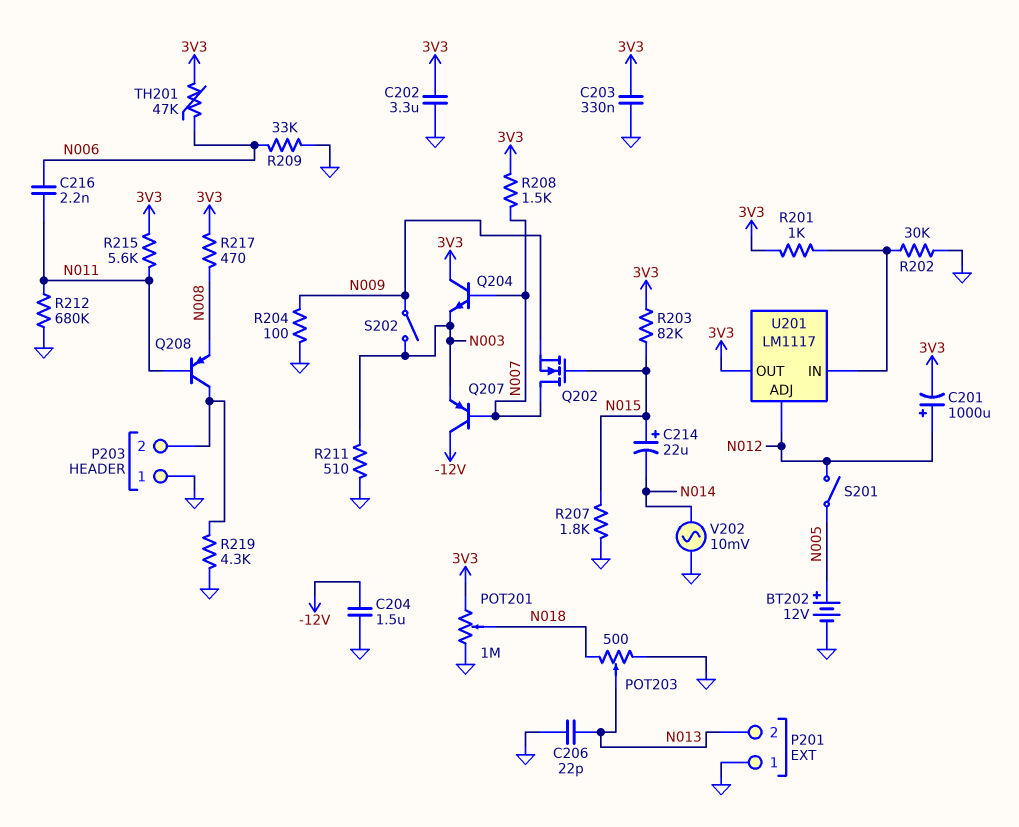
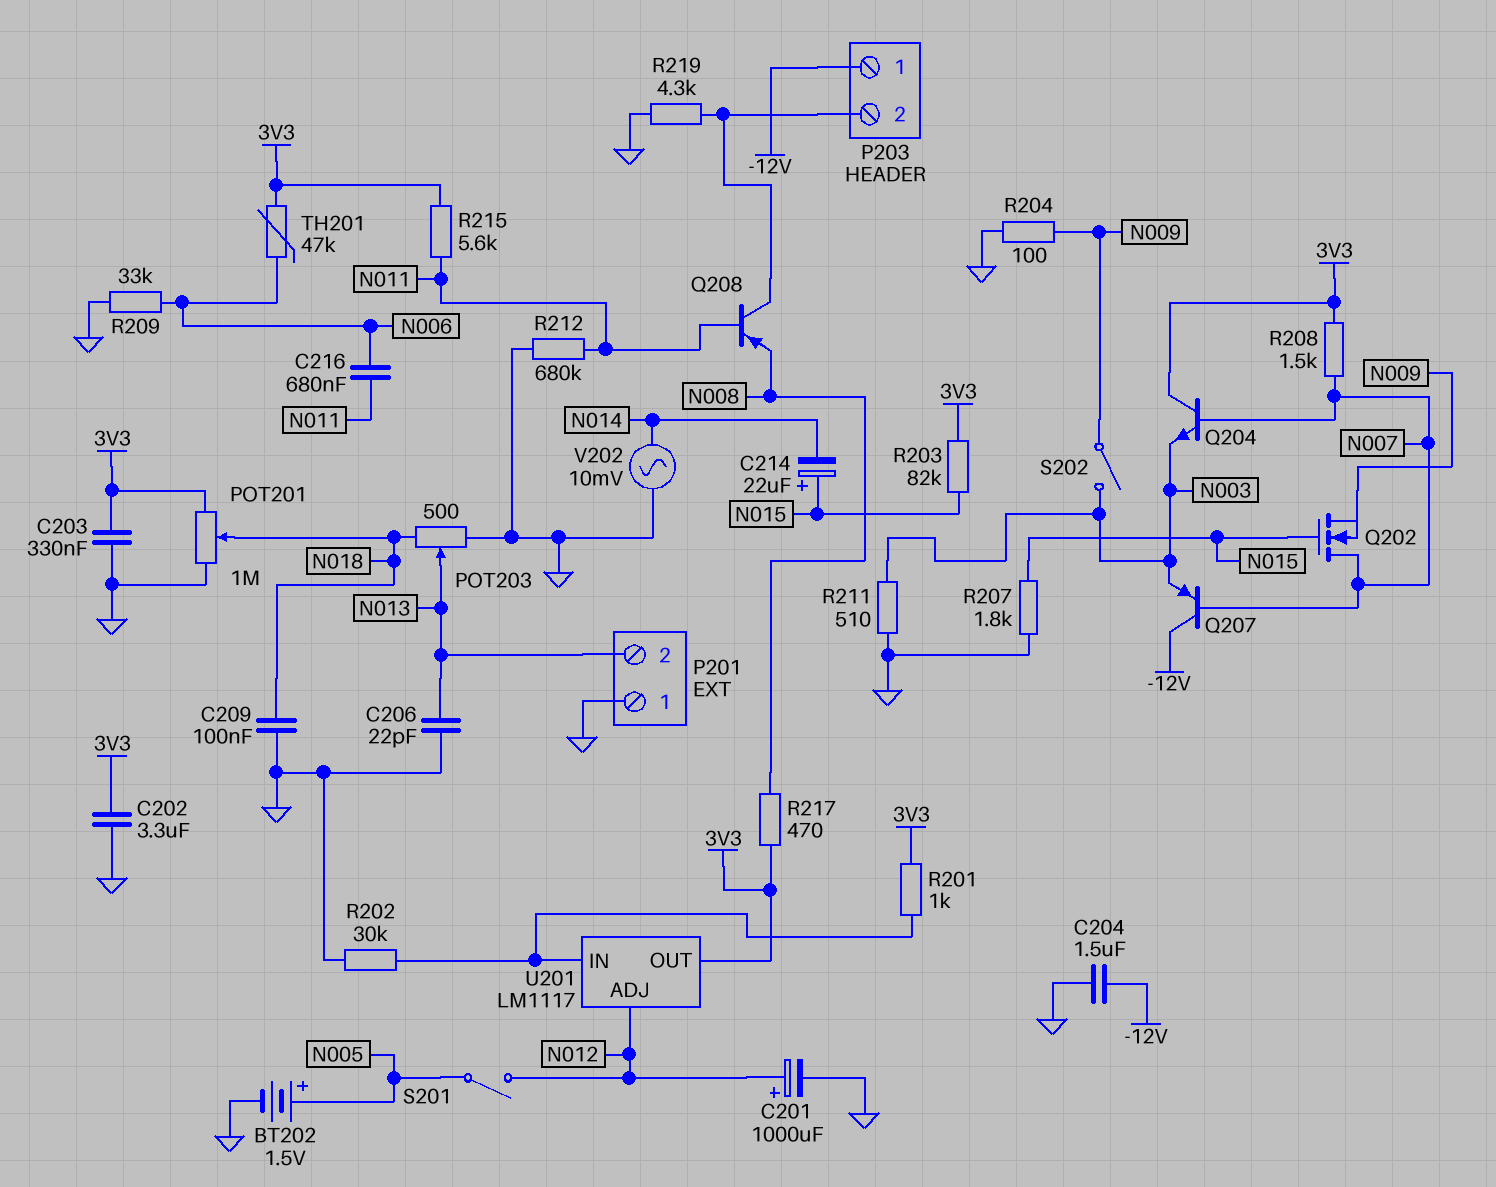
BT202: 12V (plus N005, minus GND) -> 1.5V (plus N005, minus GND)
C201: 1000uF (plus N012, minus 3V3) -> 1000uF (plus N012, minus GND)
C209: none -> 100nF (GND, N018)
C216: 2.2nF (N006, N011) -> 680nF (N006, N011)
P203 pin 1: GND -> -12V

